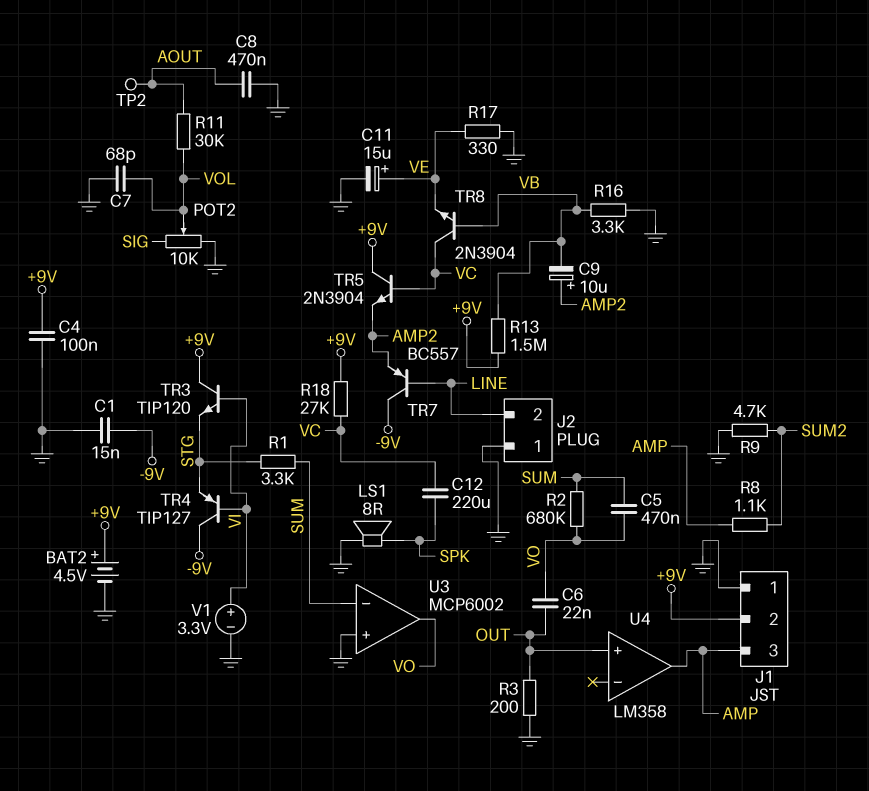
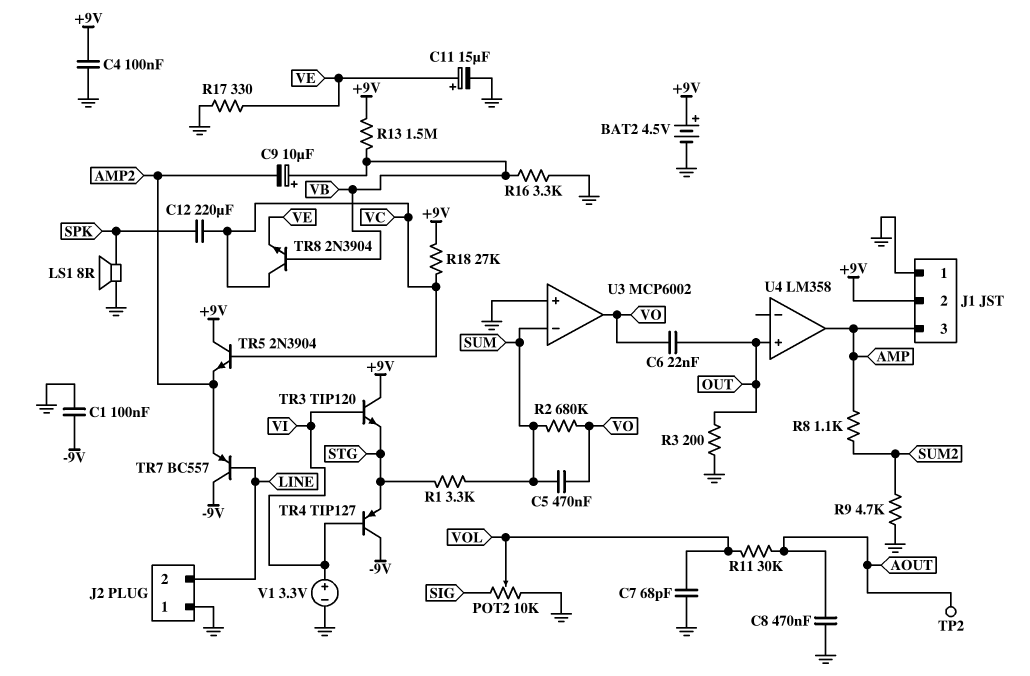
C1: 15nF (-9V, GND) -> 100nF (-9V, GND)
C9: 10uF (plus AMP2, minus VB) -> 10uF (plus VB, minus AMP2)

